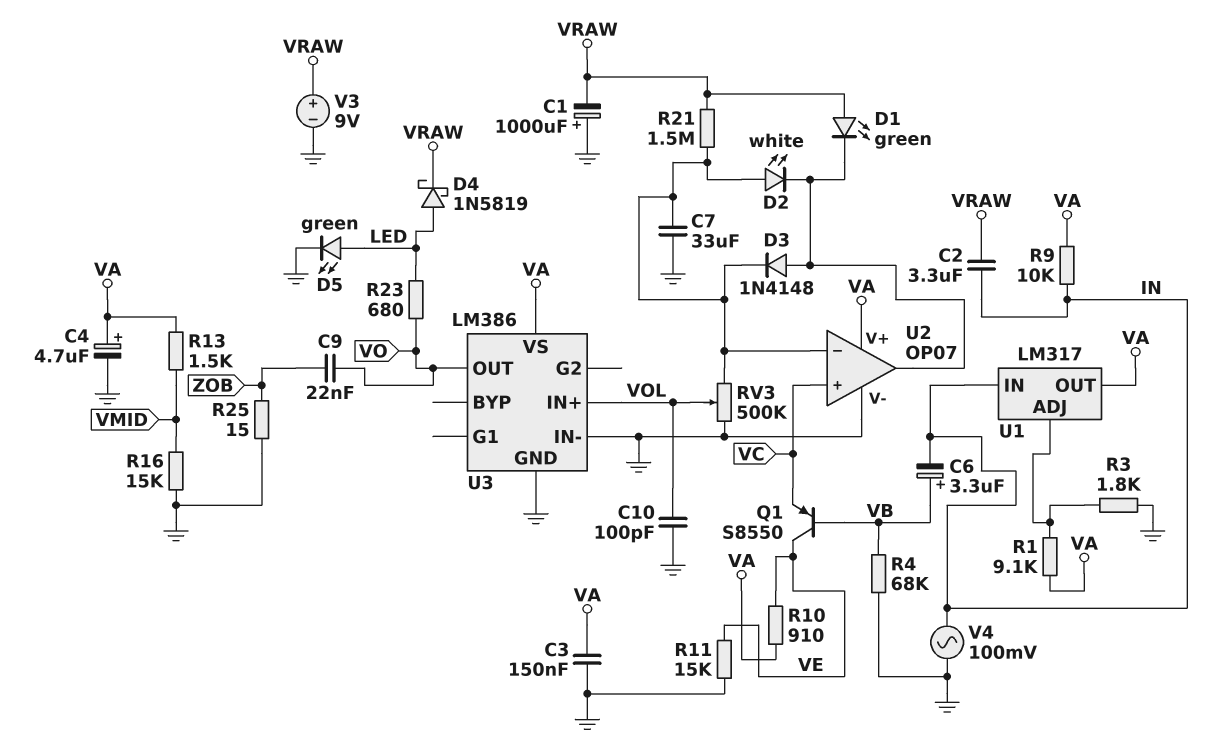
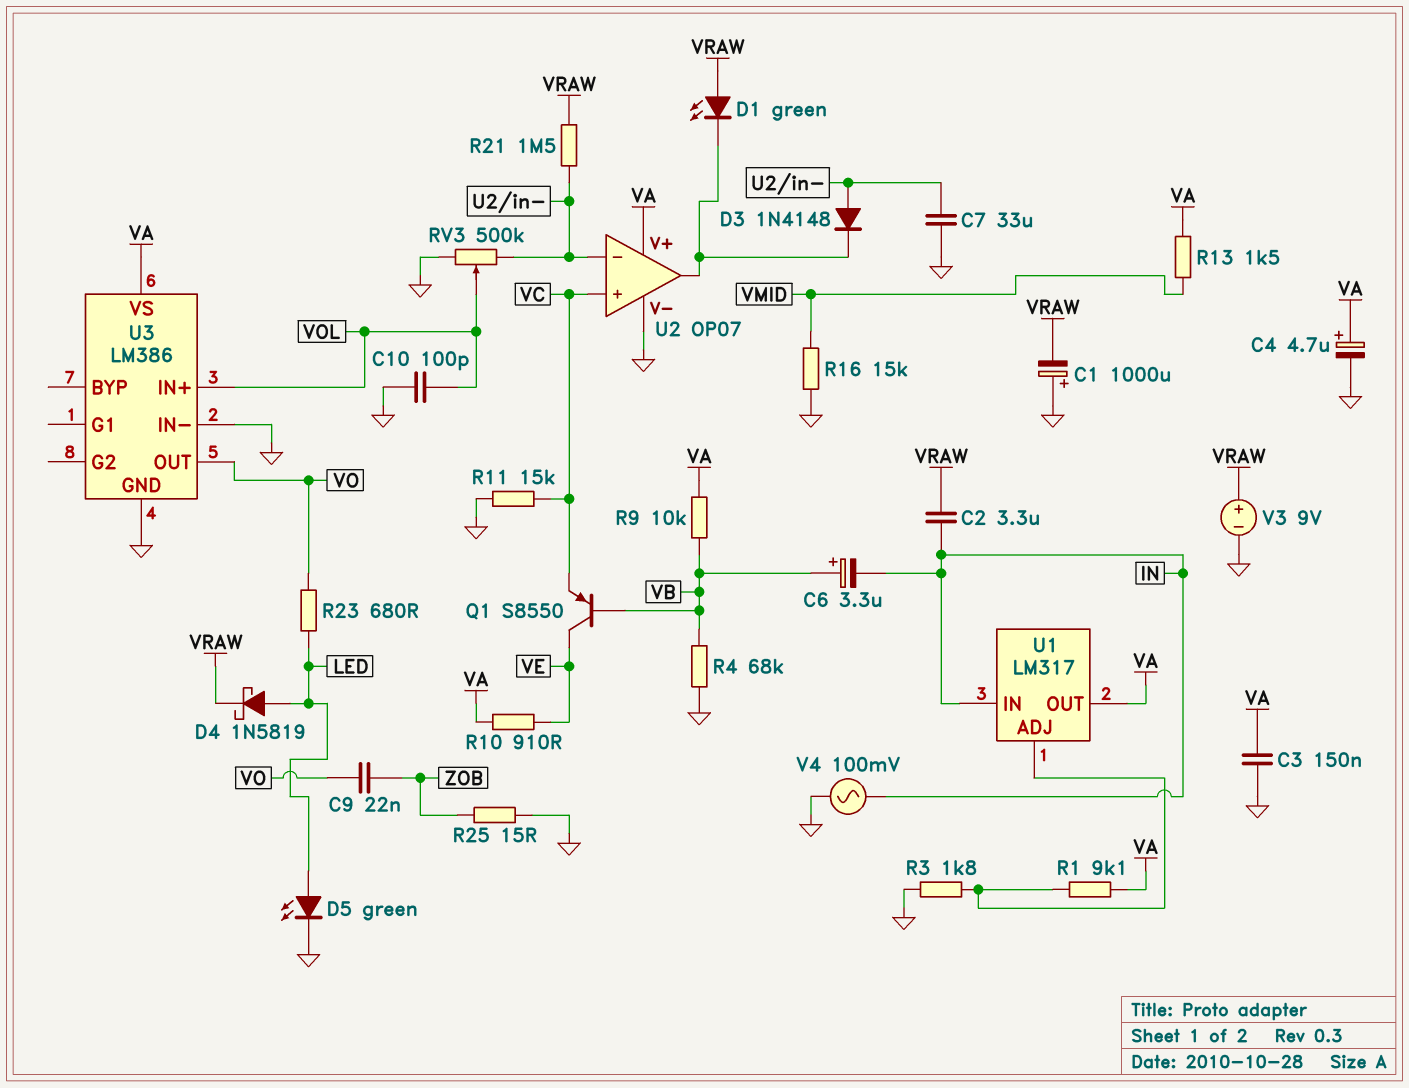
D2: LED white (A U2/in-, K U2/out) -> none
D3: diode 1N4148 (A U2/out, K U2/in-) -> diode 1N4148 (A U2/in-, K U2/out)
R9: 10k (IN, VA) -> 10k (VA, VB)
R11: 15k (GND, VE) -> 15k (GND, VC)

